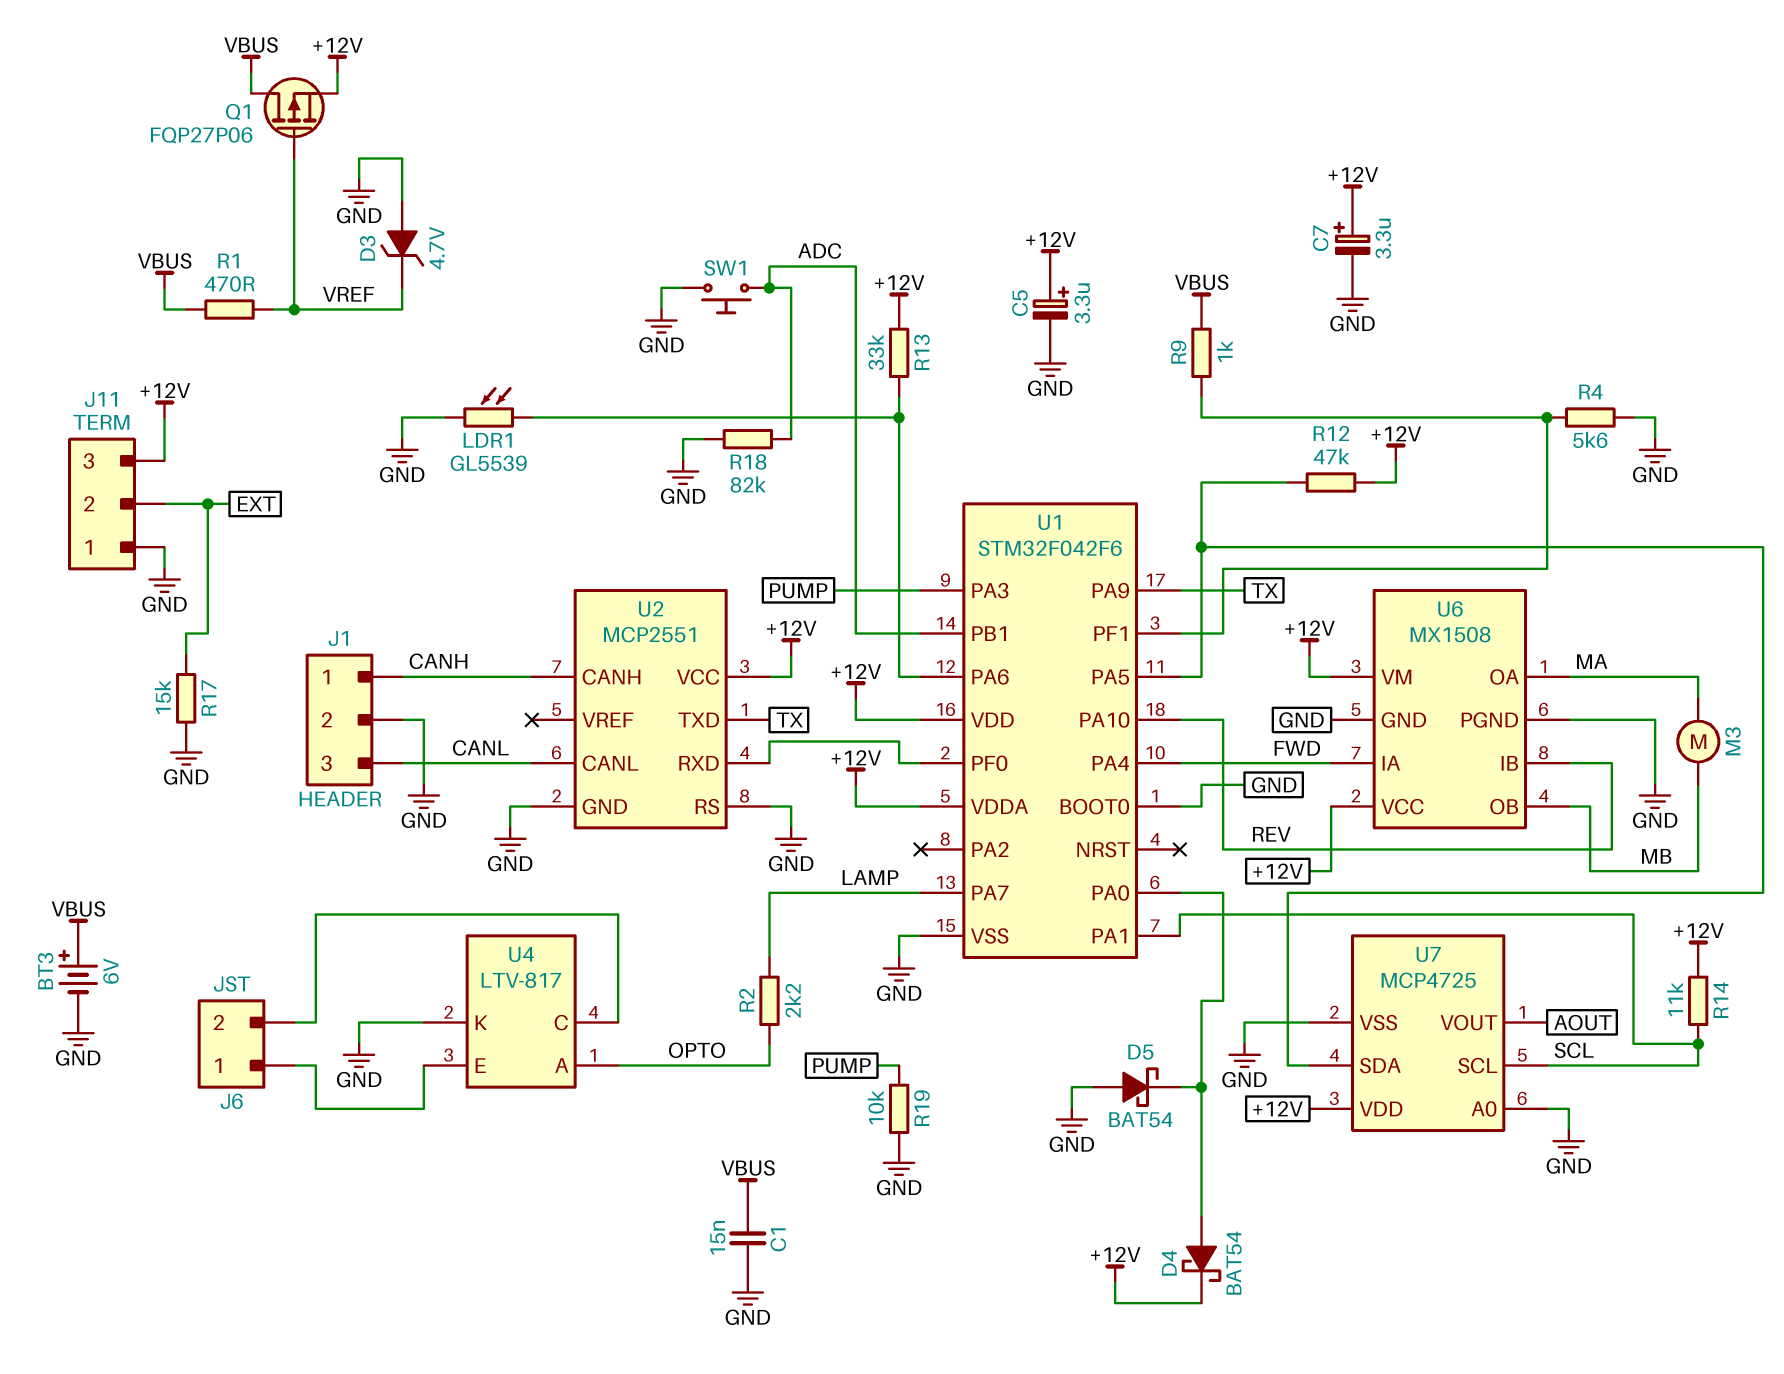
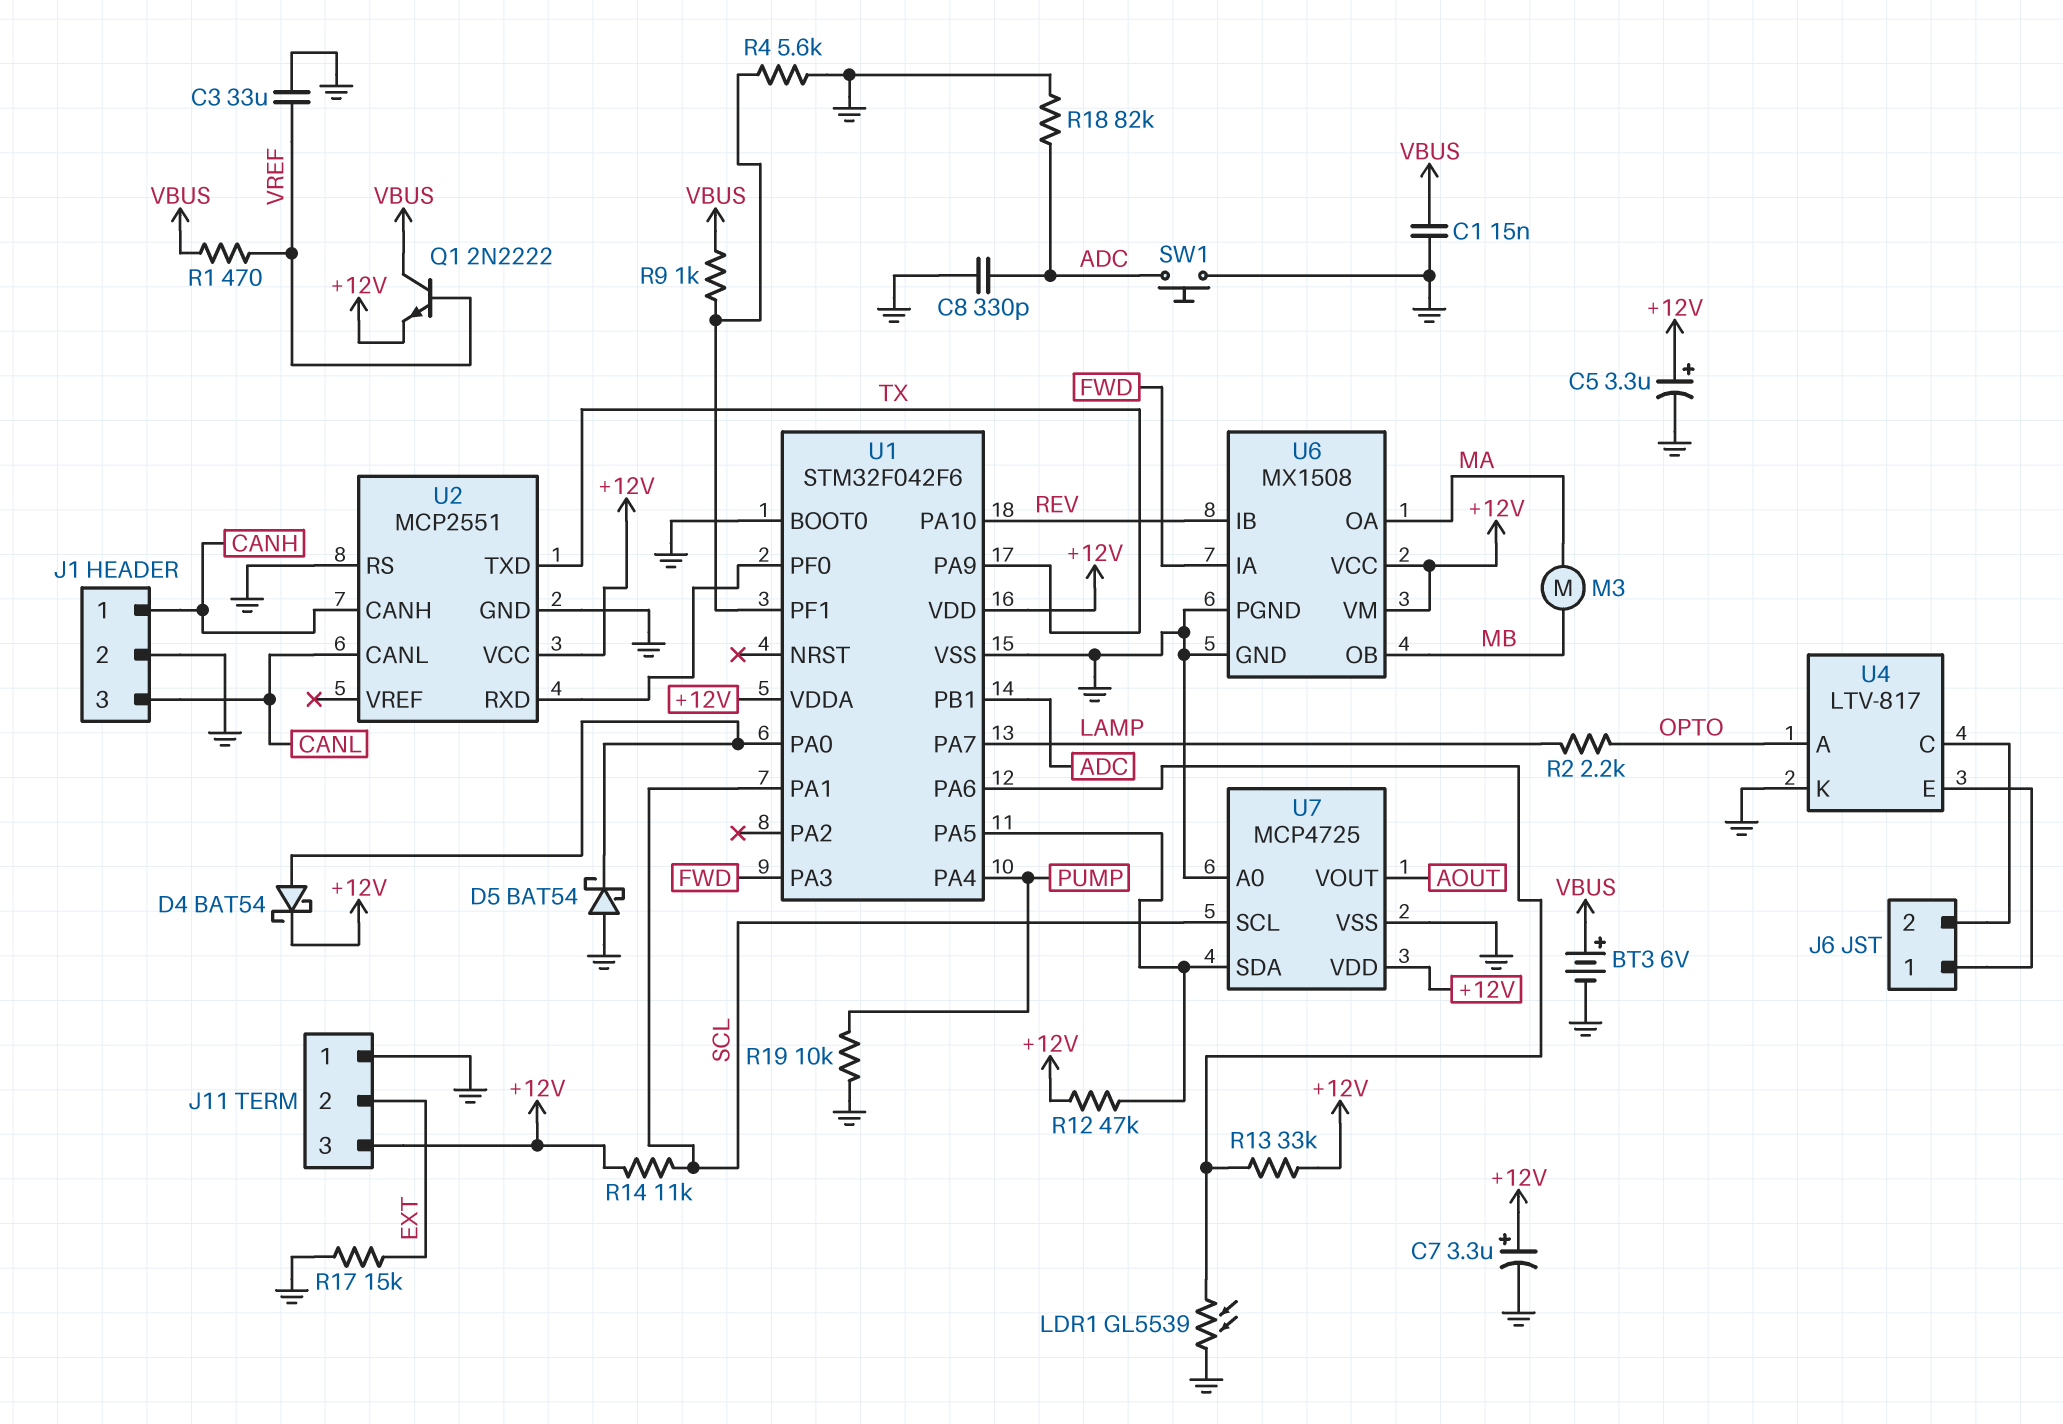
C3: none -> 33uF (GND, VREF)
C8: none -> 330pF (ADC, GND)
D3: zener 4.7V (A GND, K VREF) -> none
Q1: PMOS FQP27P06 (G VREF, D VBUS, S +12V) -> NPN 2N2222 (B VREF, C VBUS, E +12V)
U1 pin PA3: PUMP -> FWD
U1 pin PA4: FWD -> PUMP

